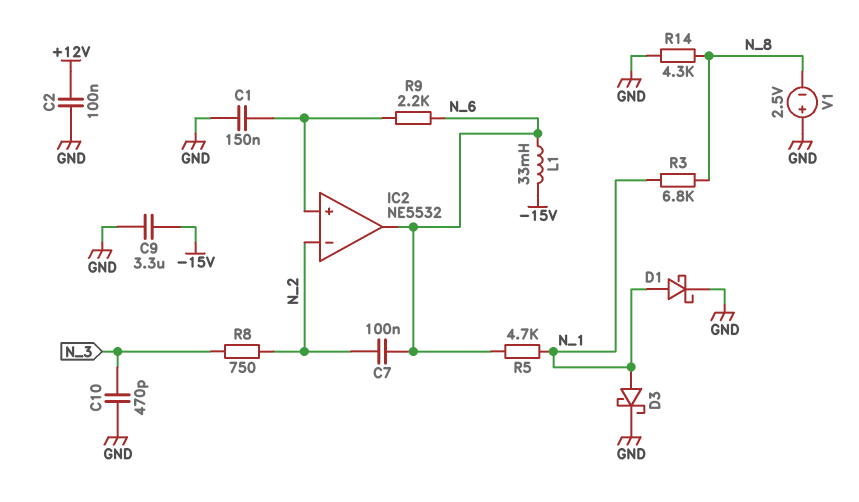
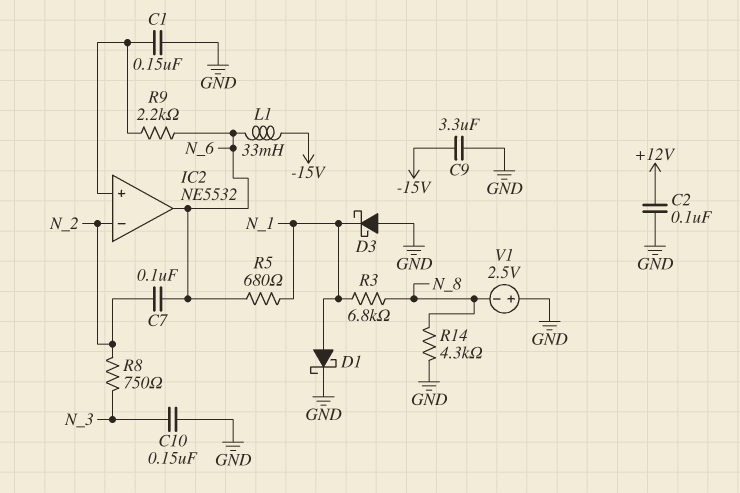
C10: 470pF (GND, N_3) -> 150nF (GND, N_3)
D3: schottky (A N_1, K GND) -> schottky (A GND, K N_1)
R5: 4.7k (N_1, N_6) -> 680 (N_1, N_6)

